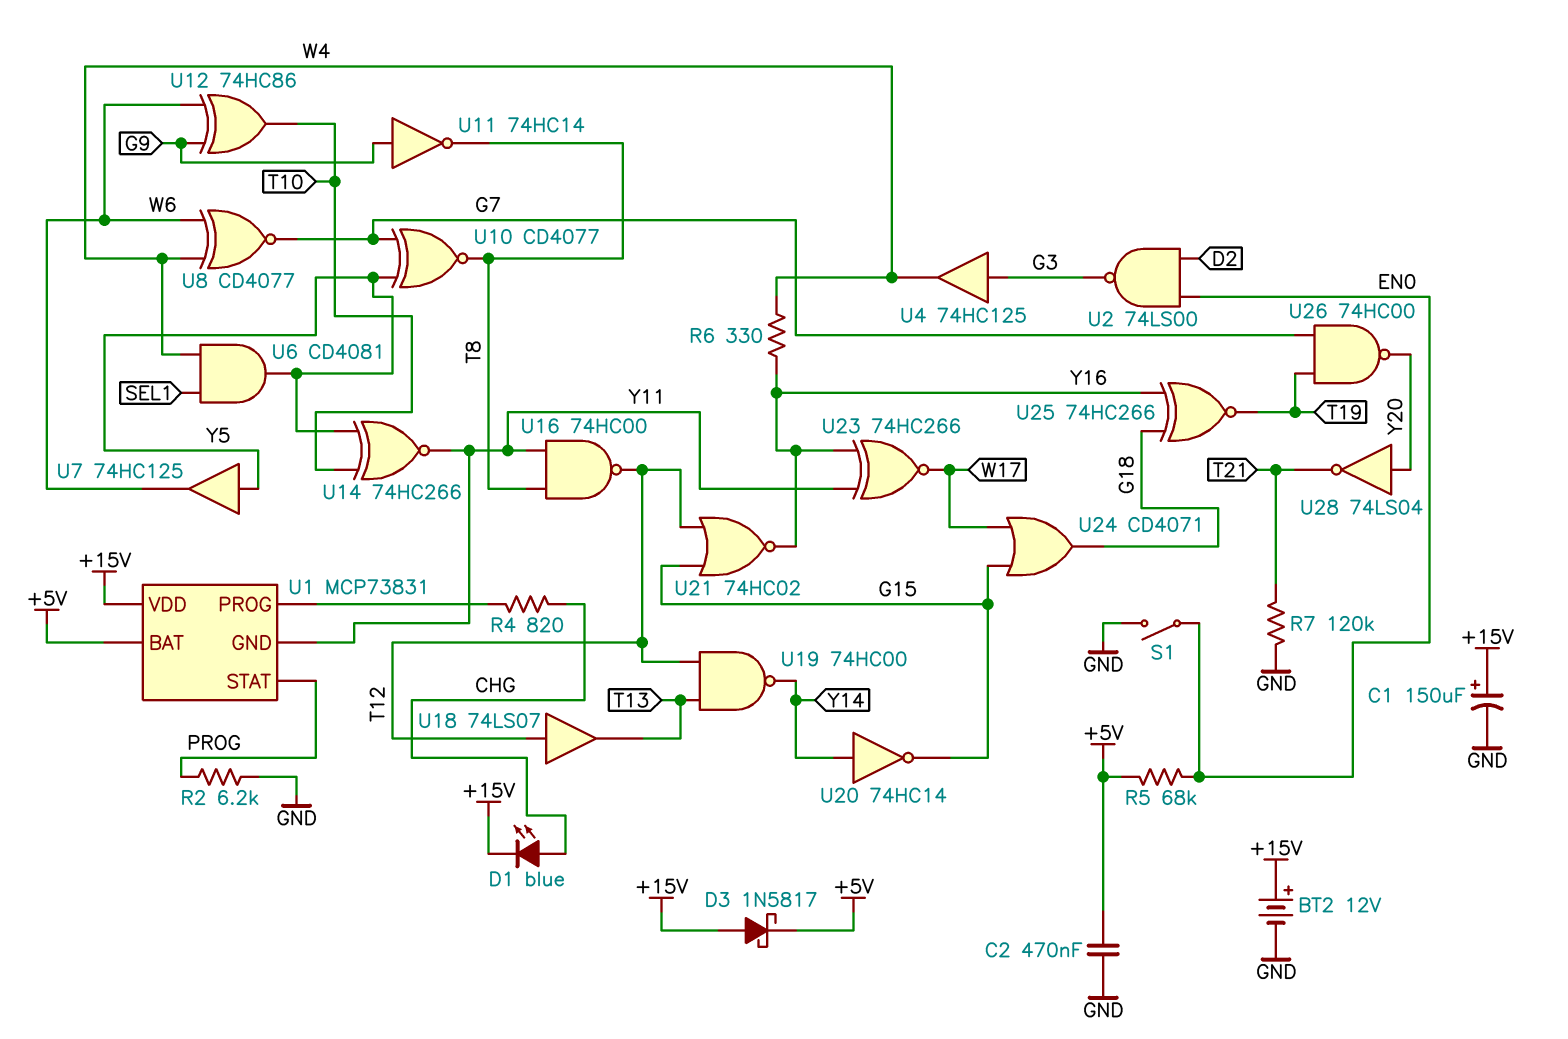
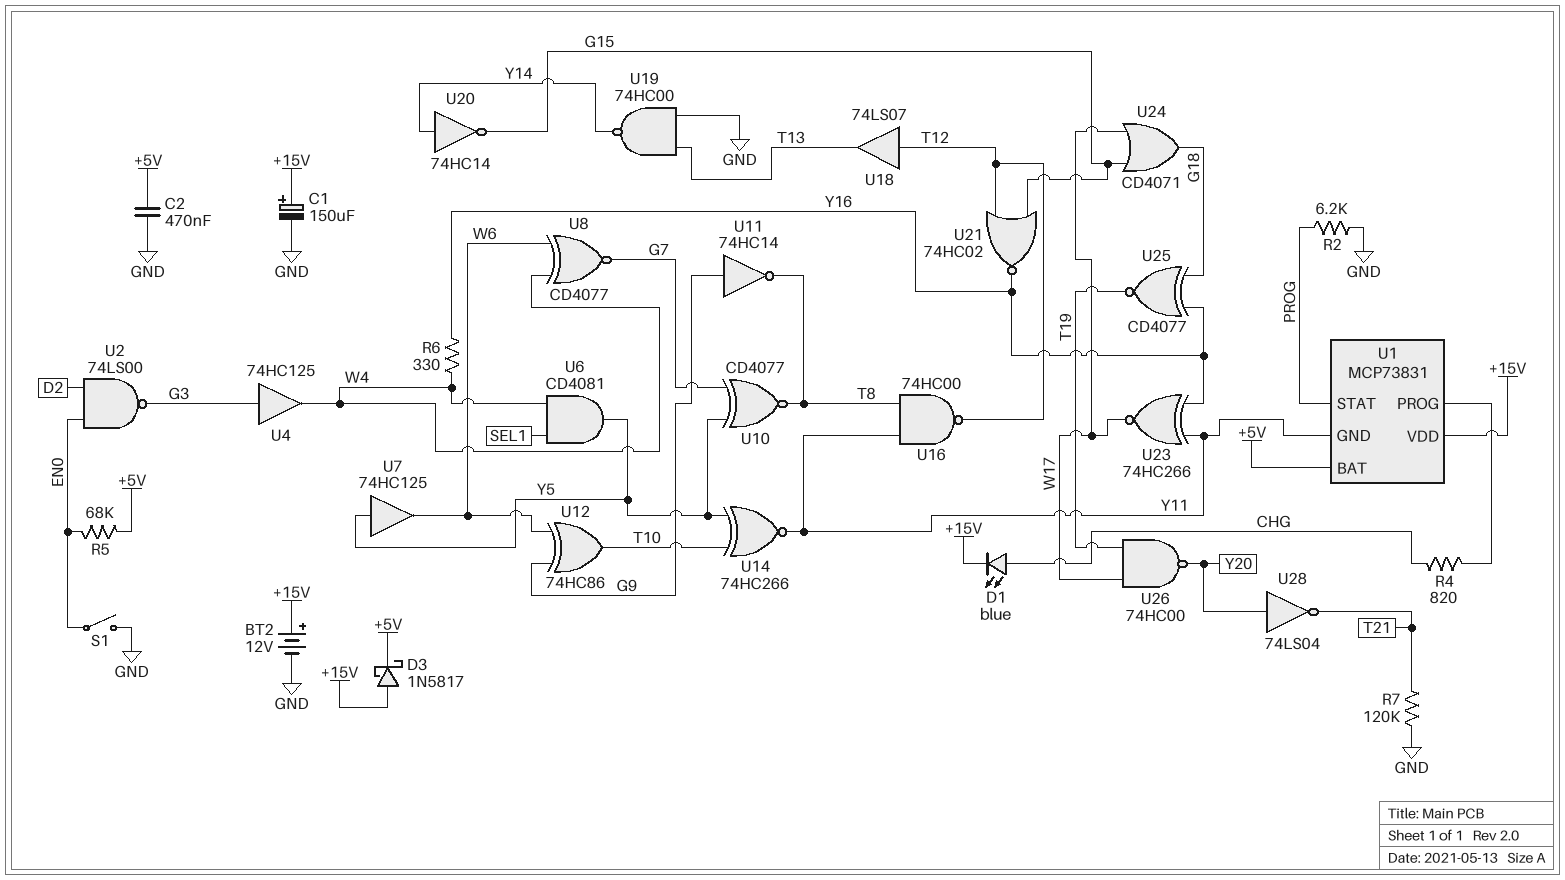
U19: NAND 74HC00 (in T12, in T13, out Y14) -> NAND 74HC00 (in GND, in T13, out Y14)
U25: XNOR 74HC266 (in G18, in Y16, out T19) -> XNOR CD4077 (in G18, in Y16, out T19)
U26: NAND 74HC00 (in G7, in T19, out Y20) -> NAND 74HC00 (in T19, in W17, out Y20)

